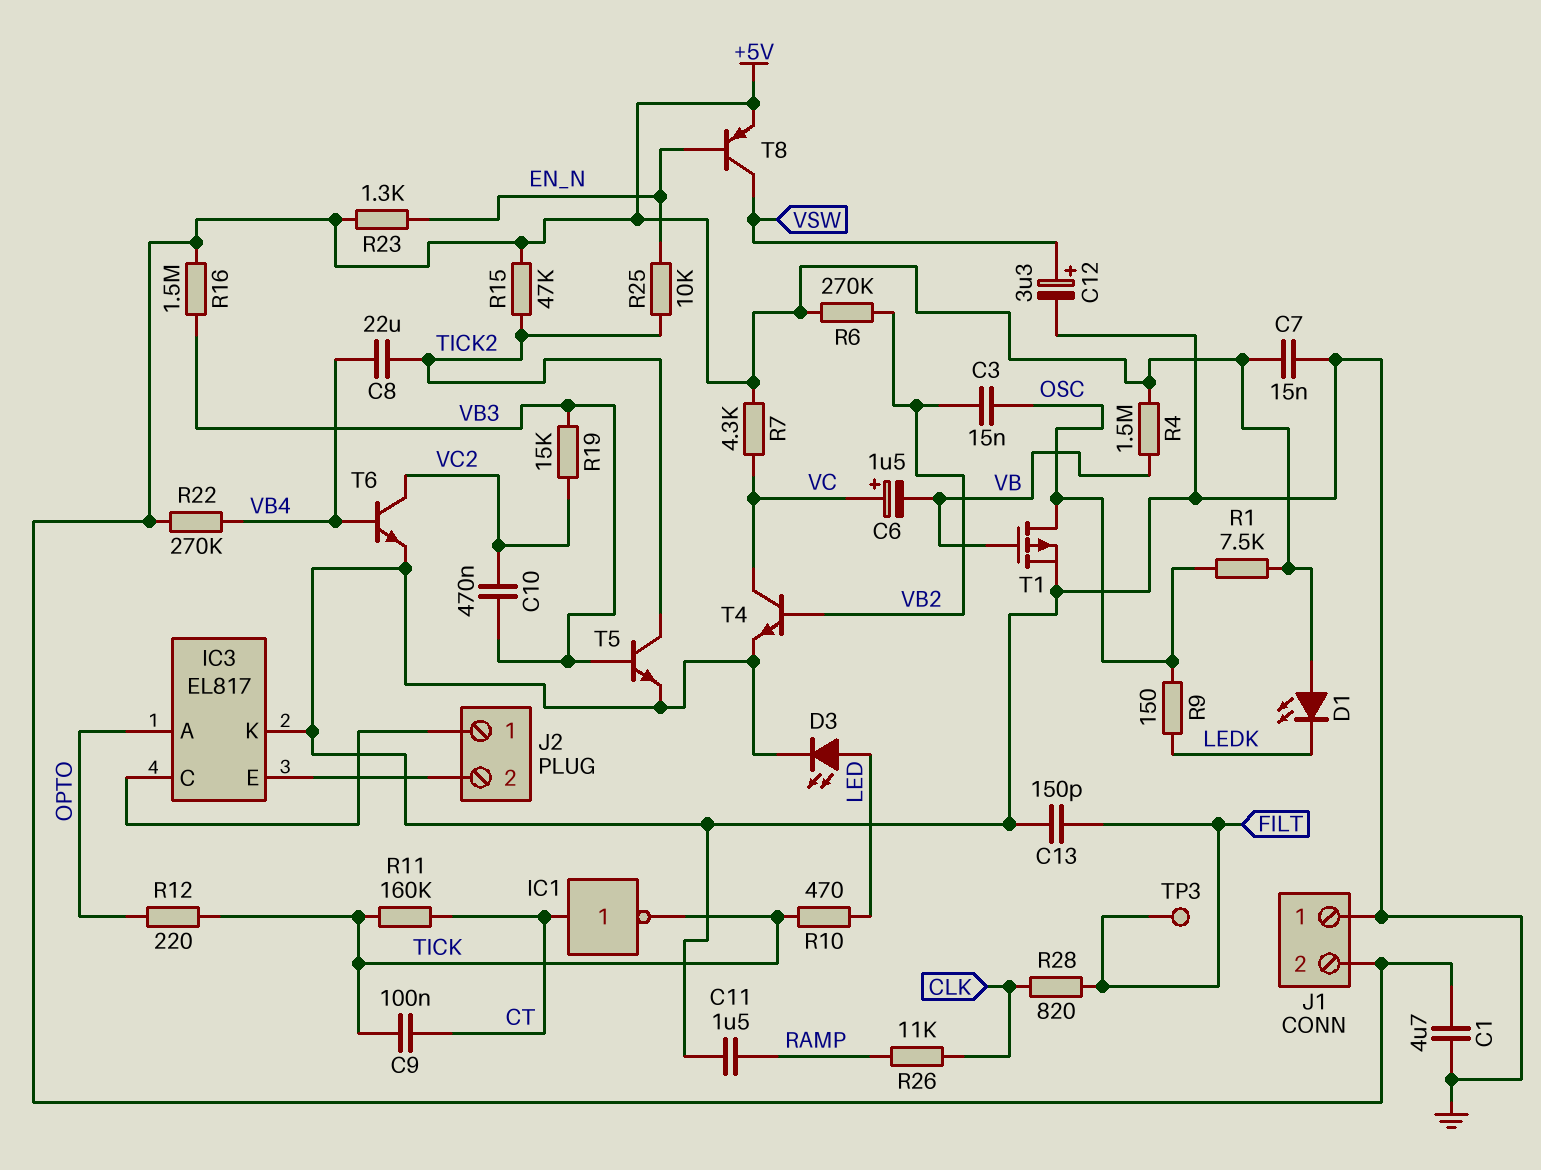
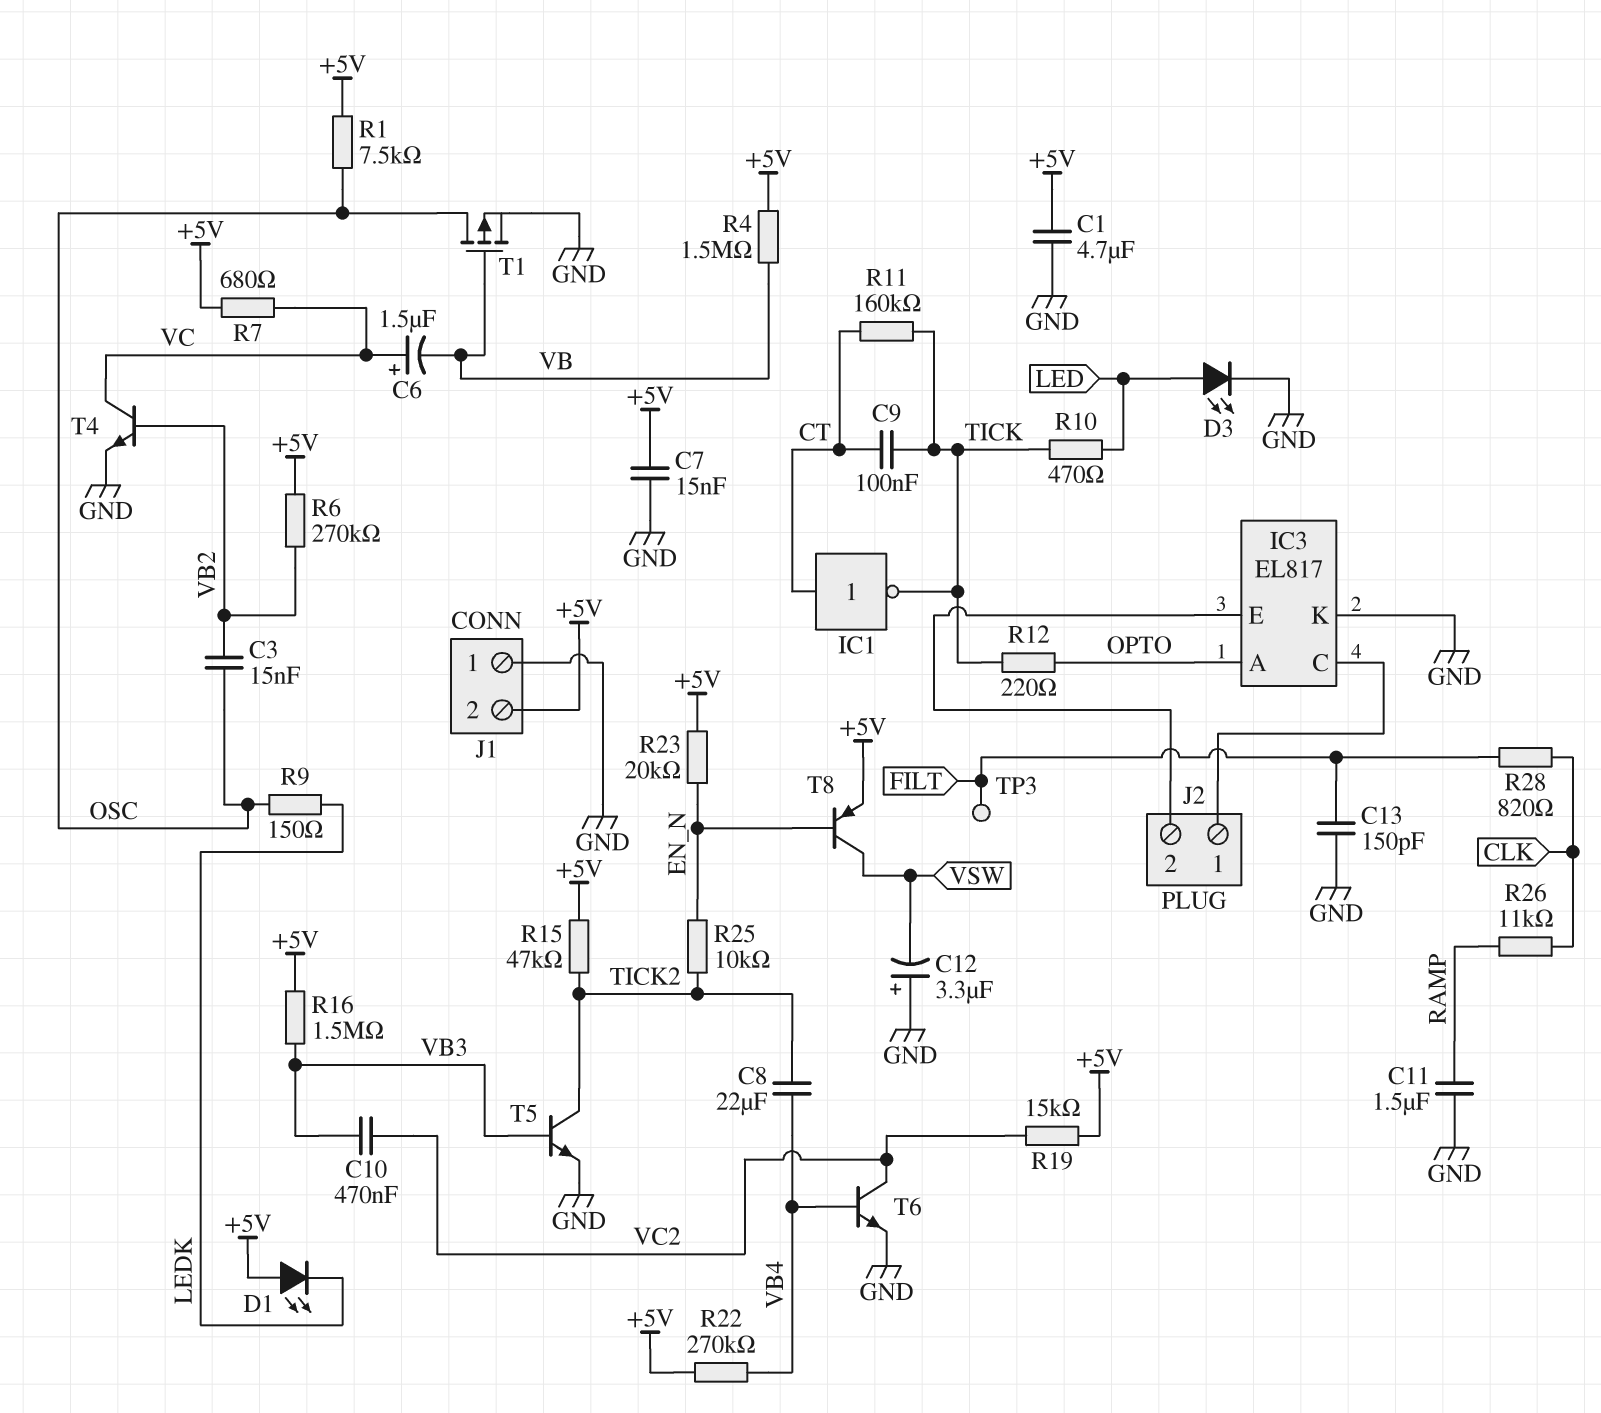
C12: 3.3uF (plus VSW, minus GND) -> 3.3uF (plus GND, minus VSW)
R7: 4.3k (+5V, VC) -> 680 (+5V, VC)
R19: 15k (VB3, VC2) -> 15k (+5V, VC2)
R23: 1.3k (+5V, EN_N) -> 20k (+5V, EN_N)

